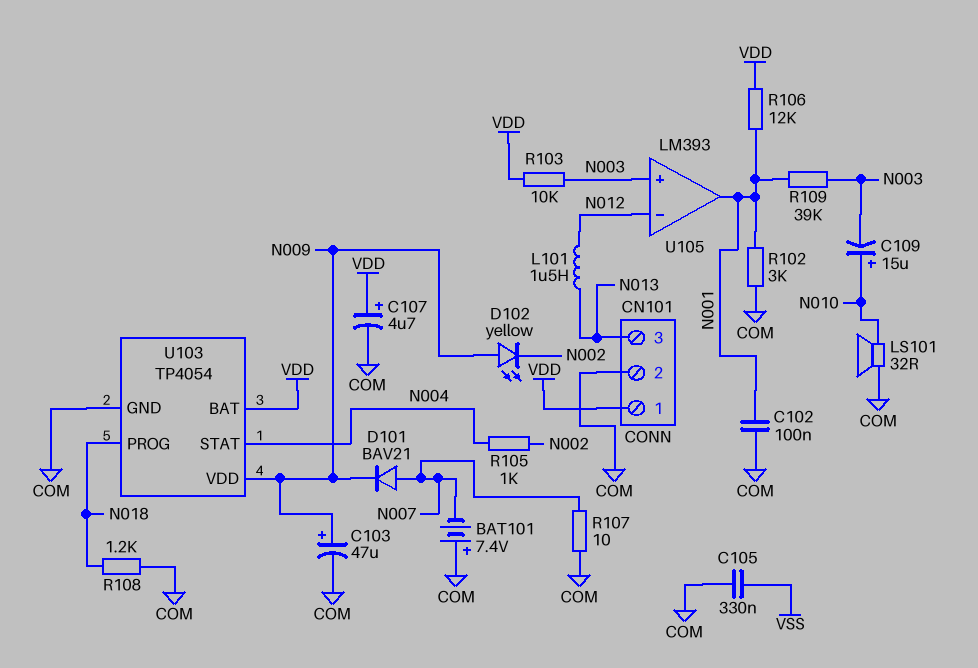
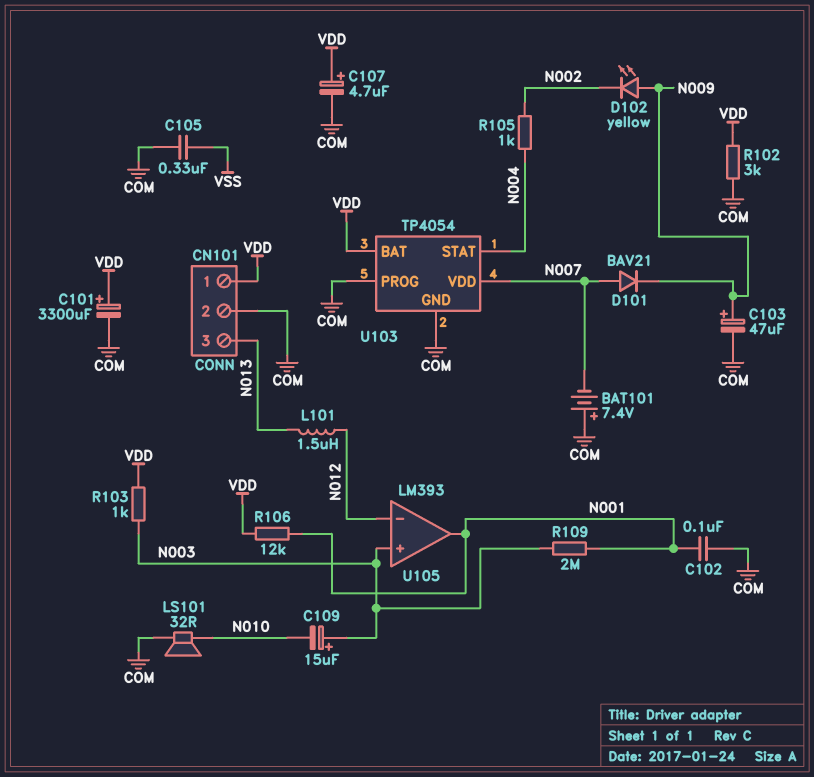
C101: none -> 3300uF (plus VDD, minus COM)
C109: 15uF (plus N010, minus N003) -> 15uF (plus N003, minus N010)
R102: 3k (COM, N001) -> 3k (COM, VDD)
R103: 10k (N003, VDD) -> 1k (N003, VDD)
R107: 10 (COM, N007) -> none
R108: 1.2k (COM, N018) -> none
R109: 39k (N001, N003) -> 2M (N001, N003)
U103 pin PROG: N018 -> COM
U103 pin VDD: N009 -> N007

